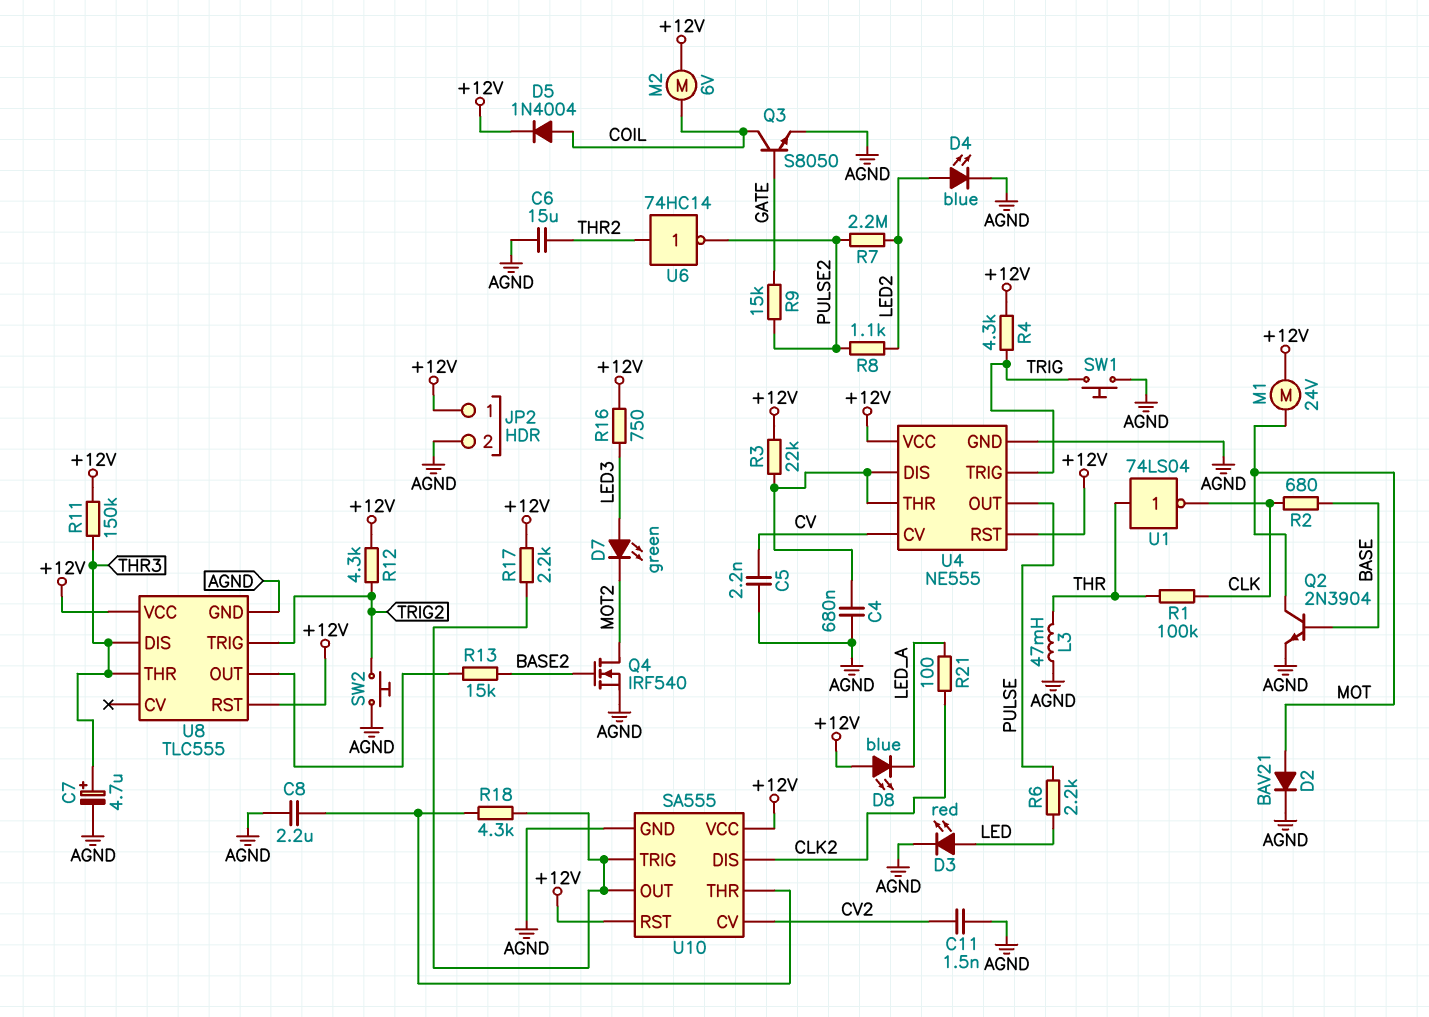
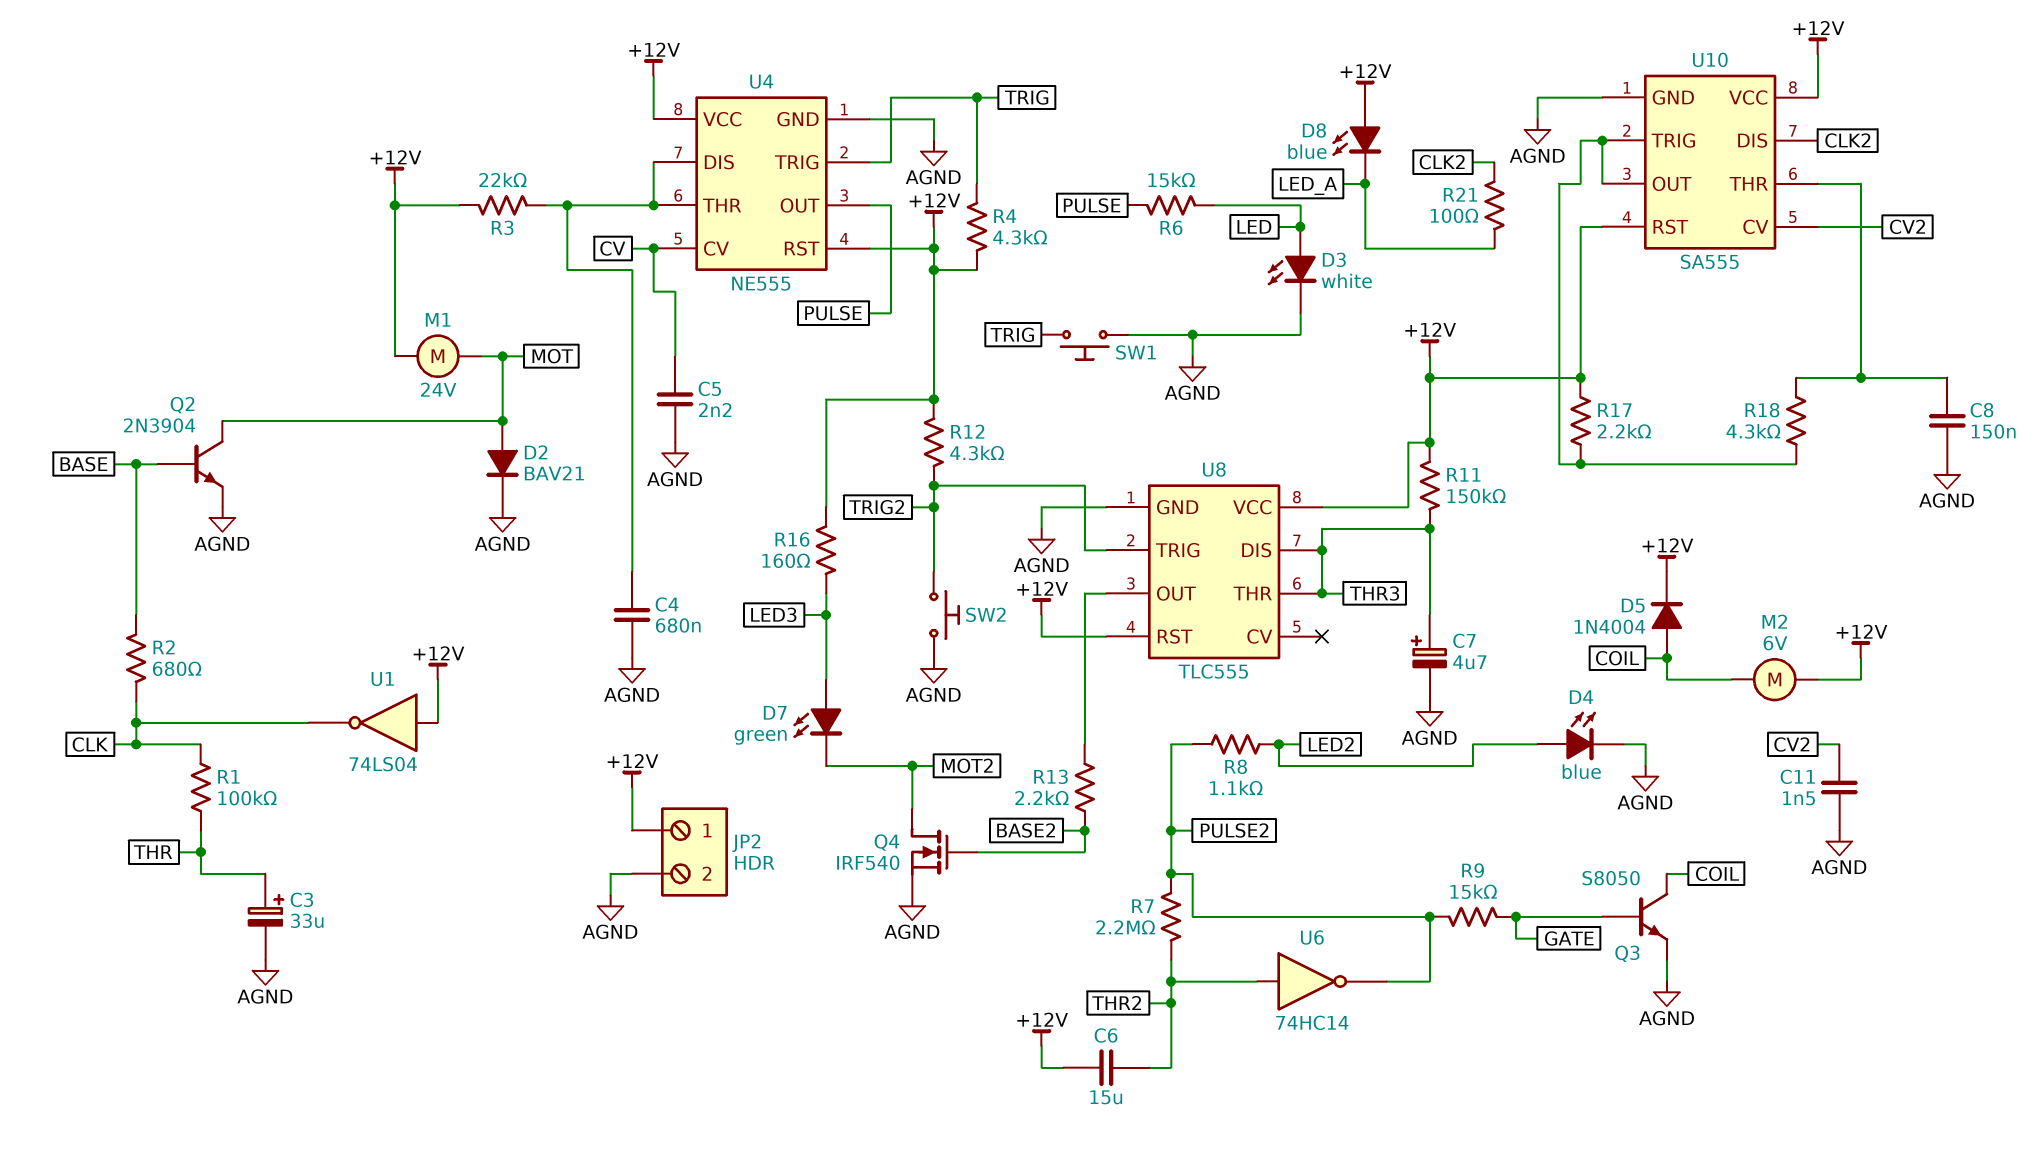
C3: none -> 33uF (plus THR, minus AGND)
C6: 15uF (AGND, THR2) -> 15uF (+12V, THR2)
C8: 2.2uF (AGND, U10/THR) -> 150nF (AGND, U10/THR)
D3: LED red (A LED, K AGND) -> LED white (A LED, K AGND)
L3: 47mH (AGND, THR) -> none
R6: 2.2k (LED, PULSE) -> 15k (LED, PULSE)
R7: 2.2M (LED2, PULSE2) -> 2.2M (PULSE2, THR2)
R13: 15k (BASE2, U8/OUT) -> 2.2k (BASE2, U8/OUT)
R16: 750 (+12V, LED3) -> 160 (+12V, LED3)
U1: NOT 74LS04 (in THR, out CLK) -> NOT 74LS04 (in +12V, out CLK)

